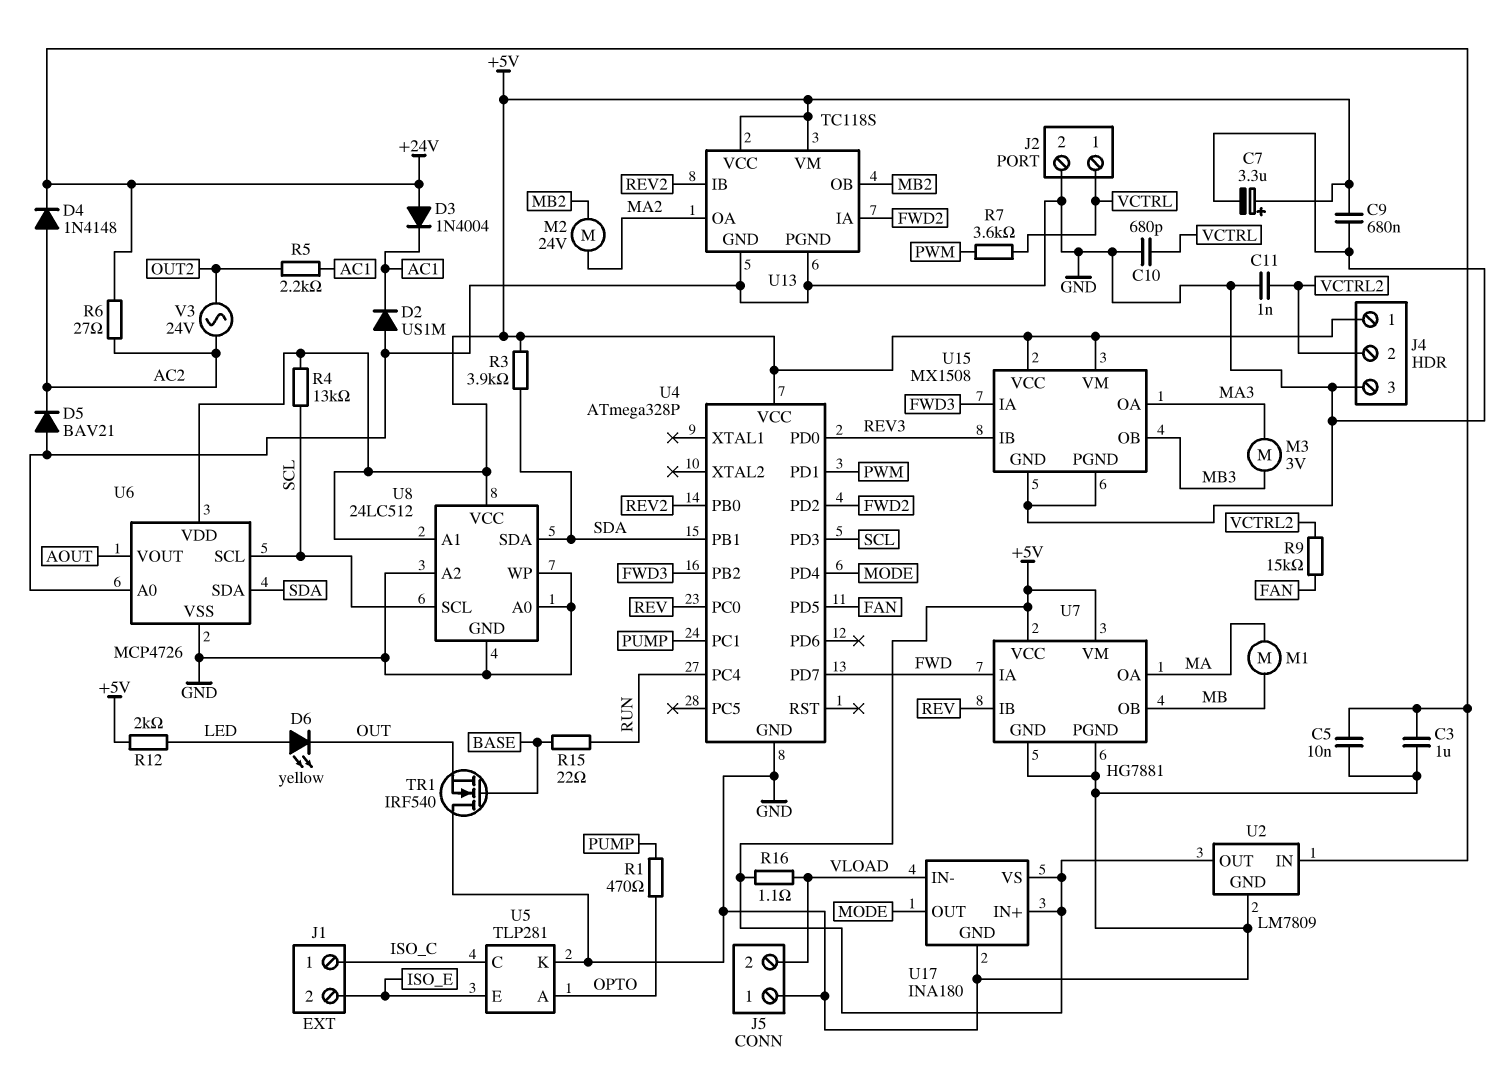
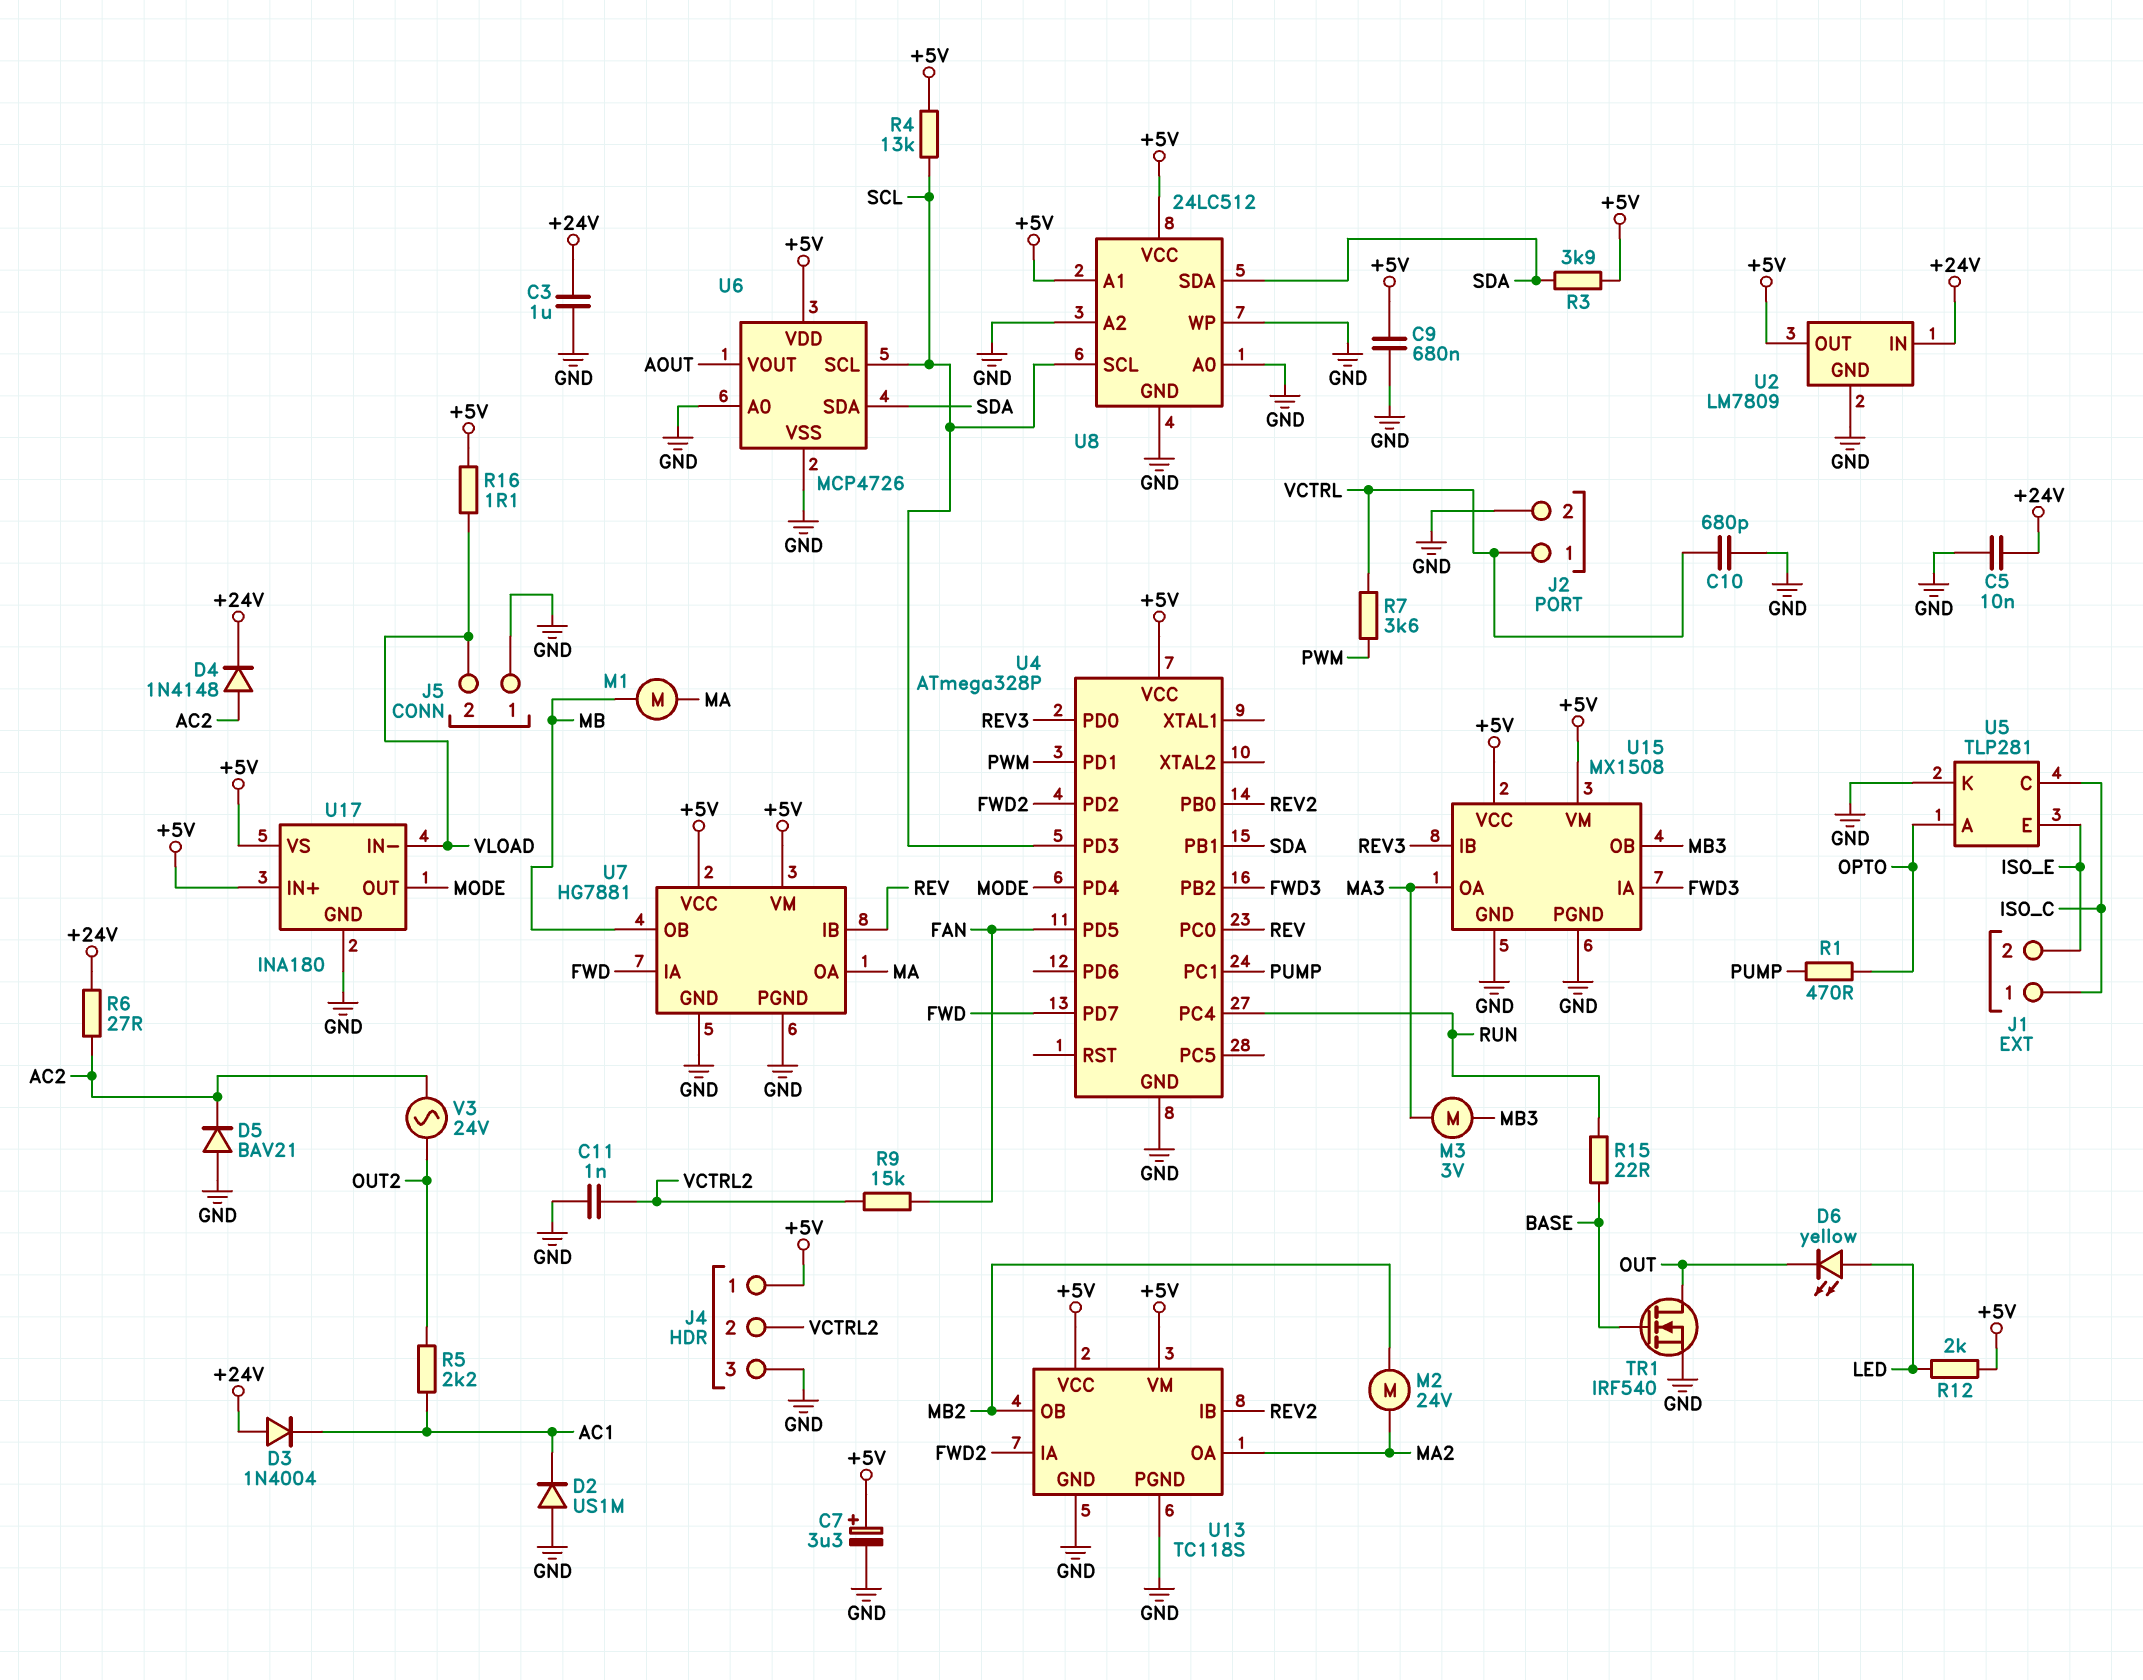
TR1: NMOS IRF540 (G BASE, D GND, S OUT) -> NMOS IRF540 (G BASE, D OUT, S GND)

